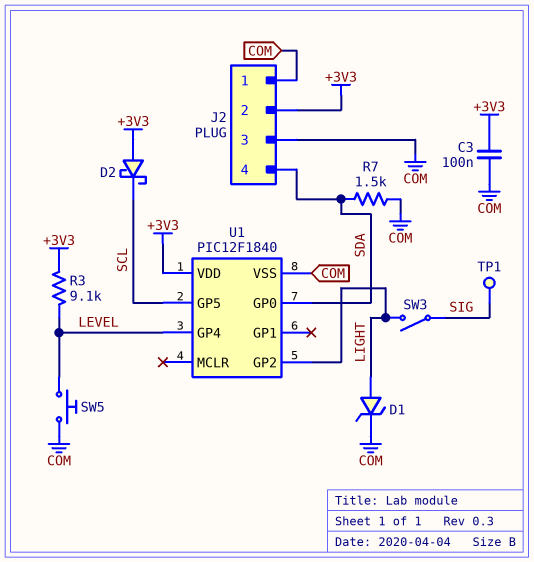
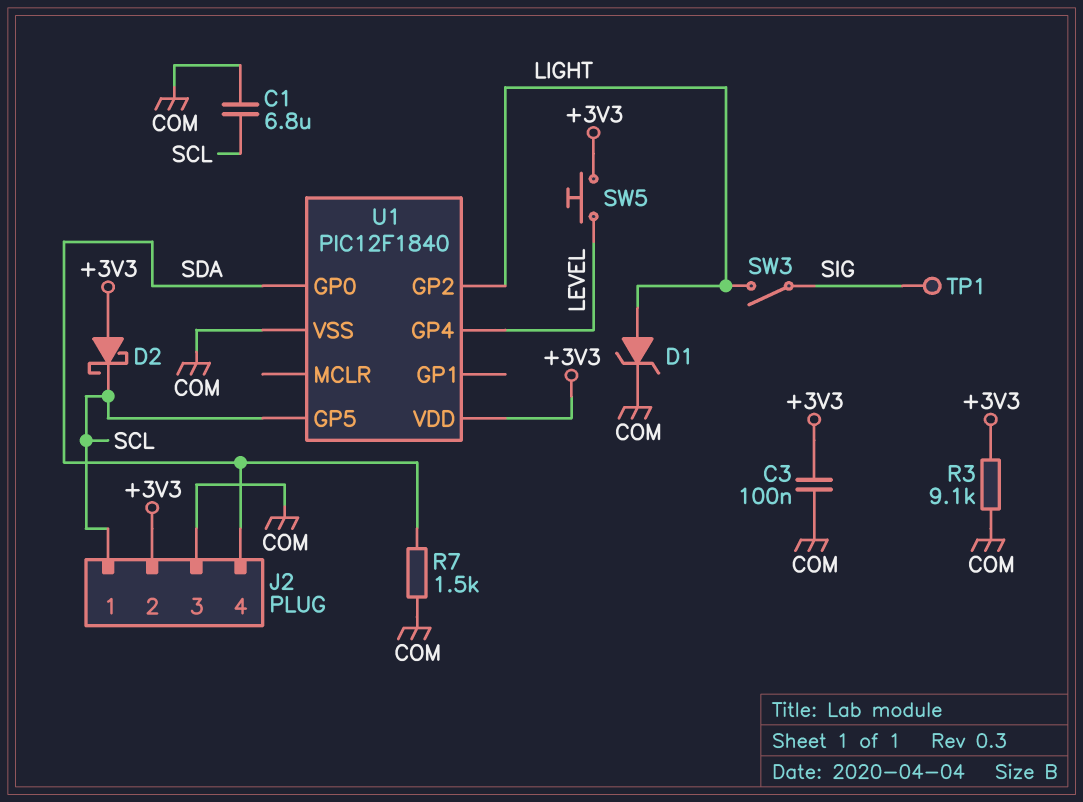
C1: none -> 6.8uF (COM, SCL)
J2 pin 1: COM -> SCL
R3: 9.1k (+3V3, LEVEL) -> 9.1k (+3V3, COM)
SW5: button (COM, LEVEL) -> button (+3V3, LEVEL)

